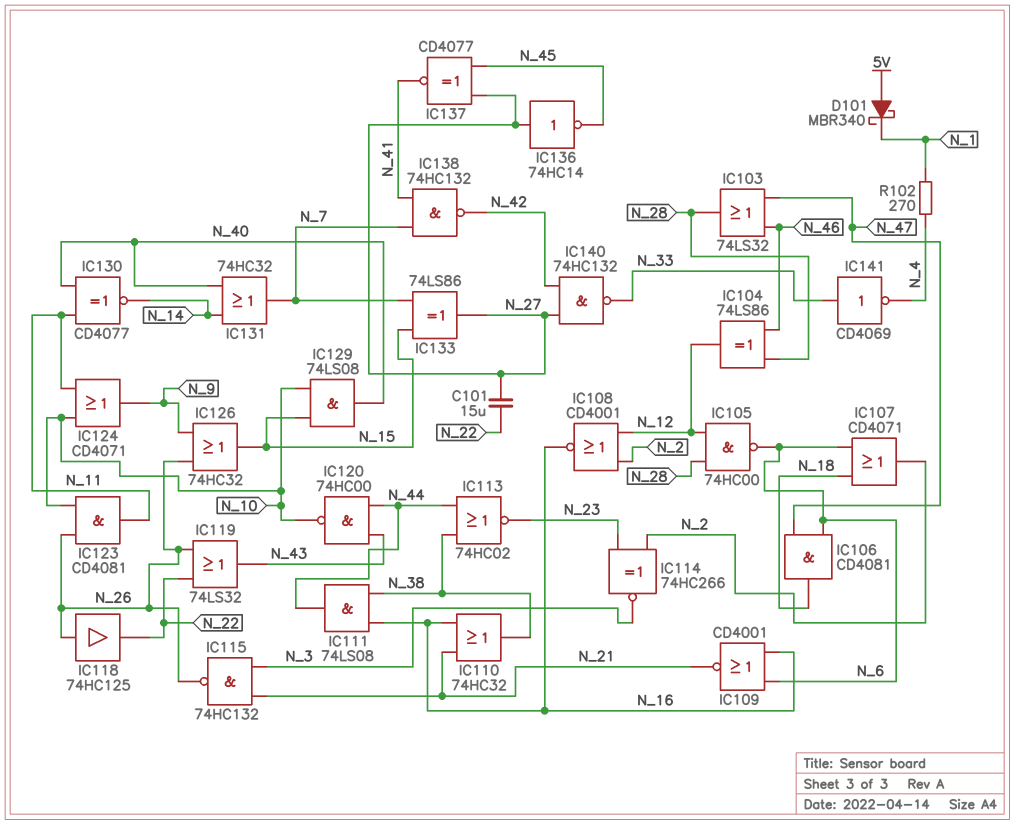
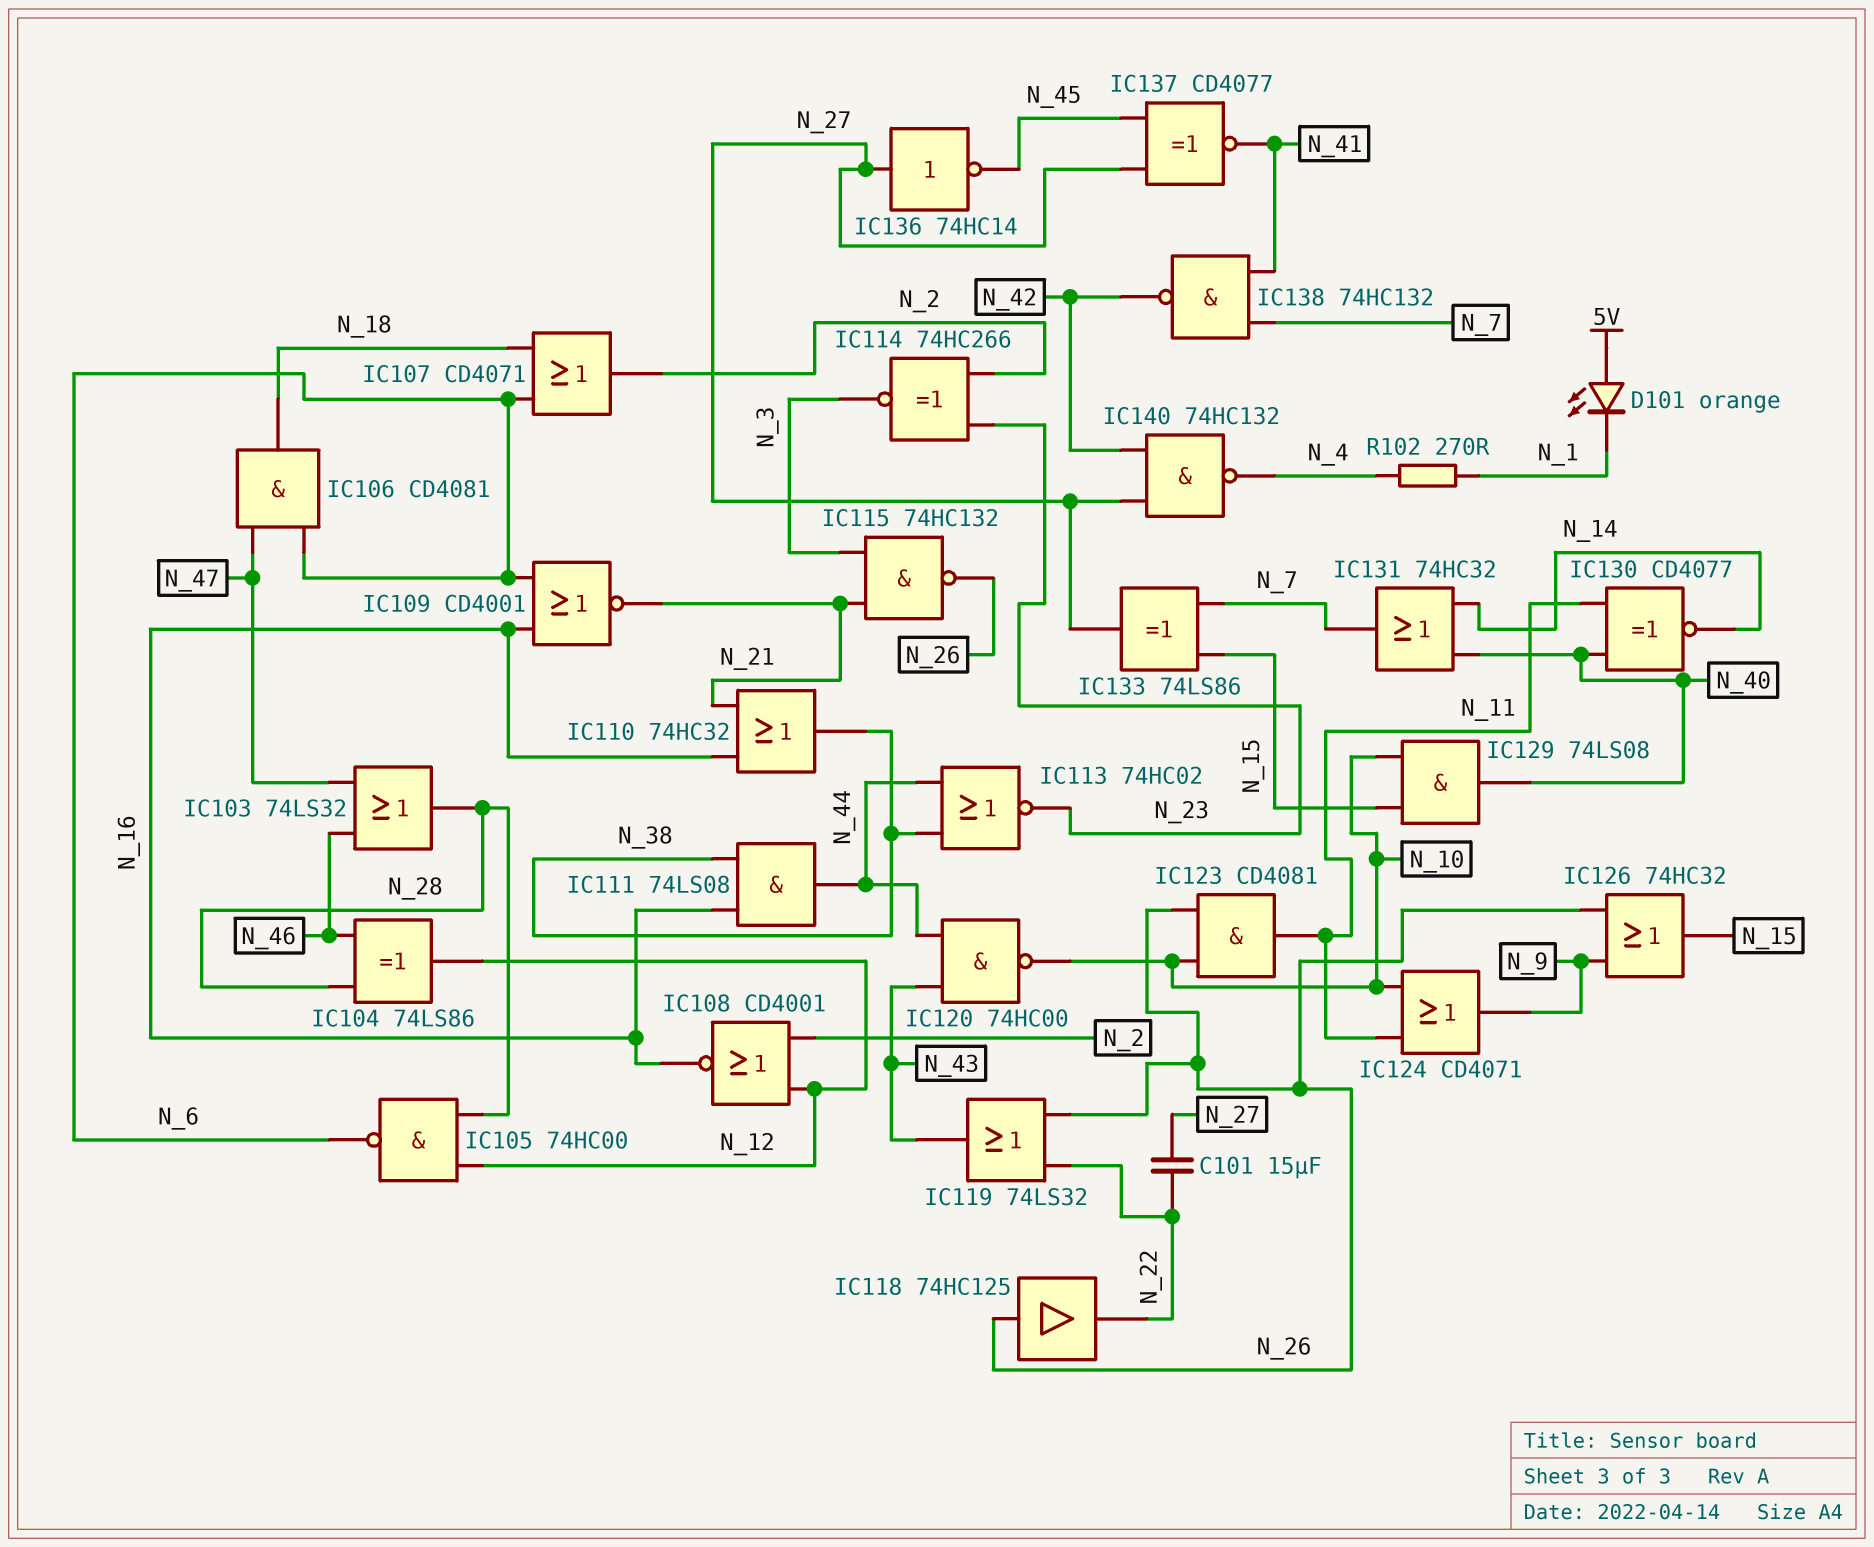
D101: schottky MBR340 (A 5V, K N_1) -> LED orange (A 5V, K N_1)
IC140: NAND 74HC132 (in N_27, in N_42, out N_33) -> NAND 74HC132 (in N_27, in N_42, out N_4)
IC141: NOT CD4069 (in N_33, out N_4) -> none

